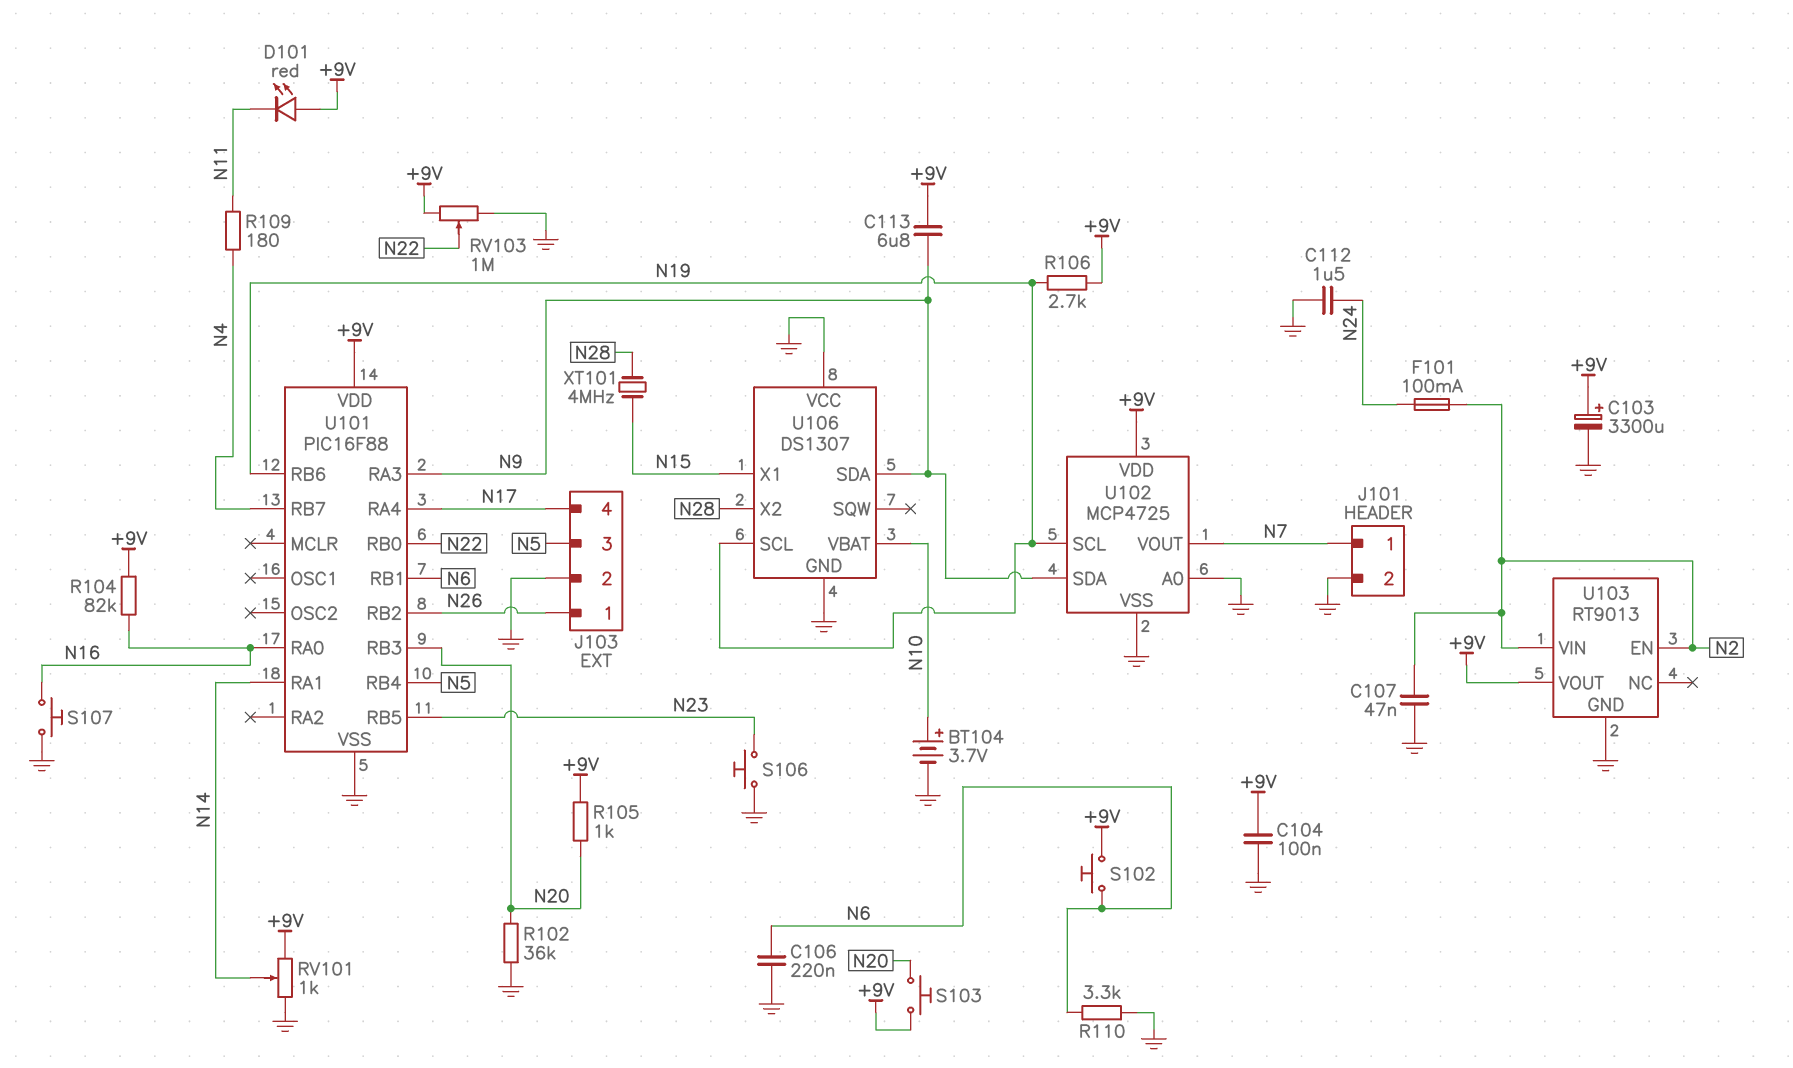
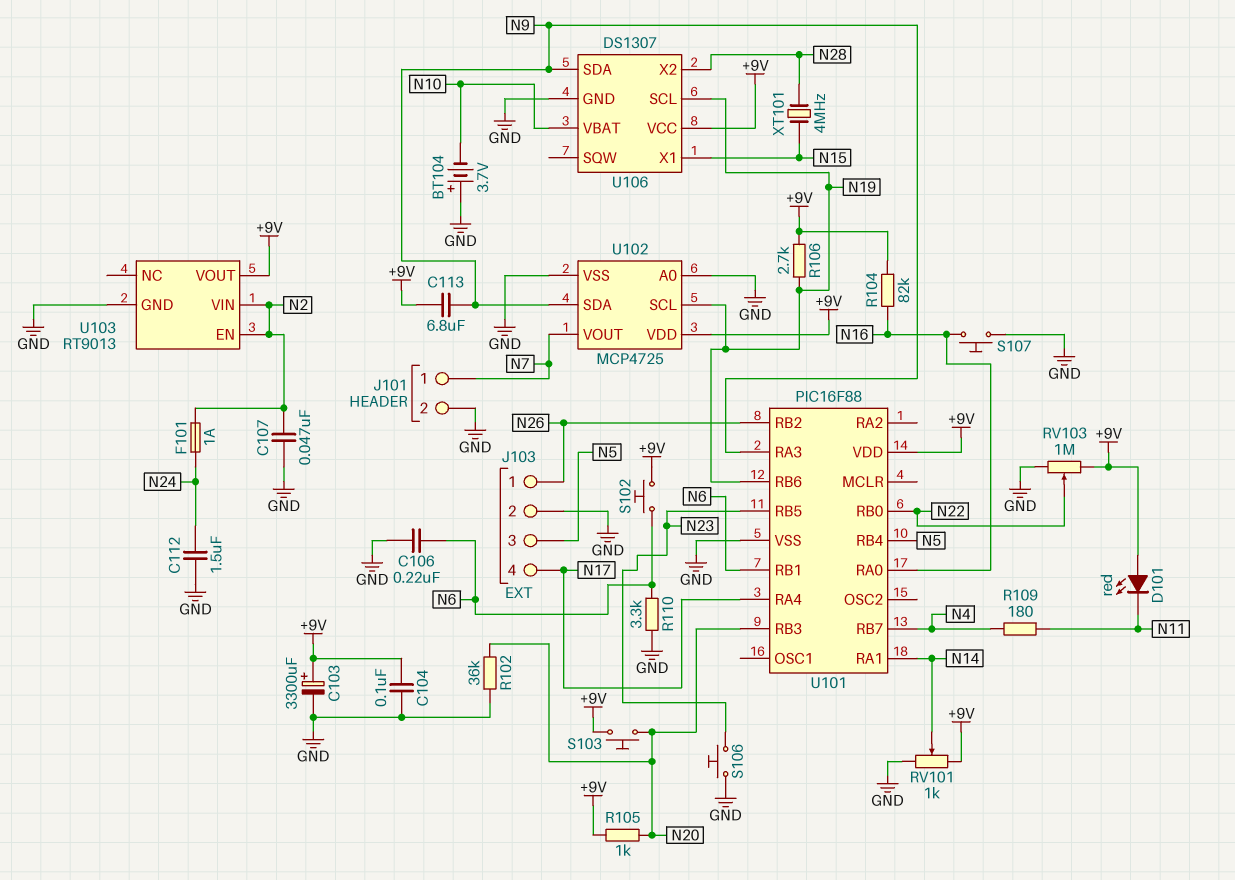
BT104: 3.7V (plus N10, minus GND) -> 3.7V (plus GND, minus N10)
F101: 100mA (N2, N24) -> 1A (N2, N24)
U106 pin VCC: GND -> +9V

